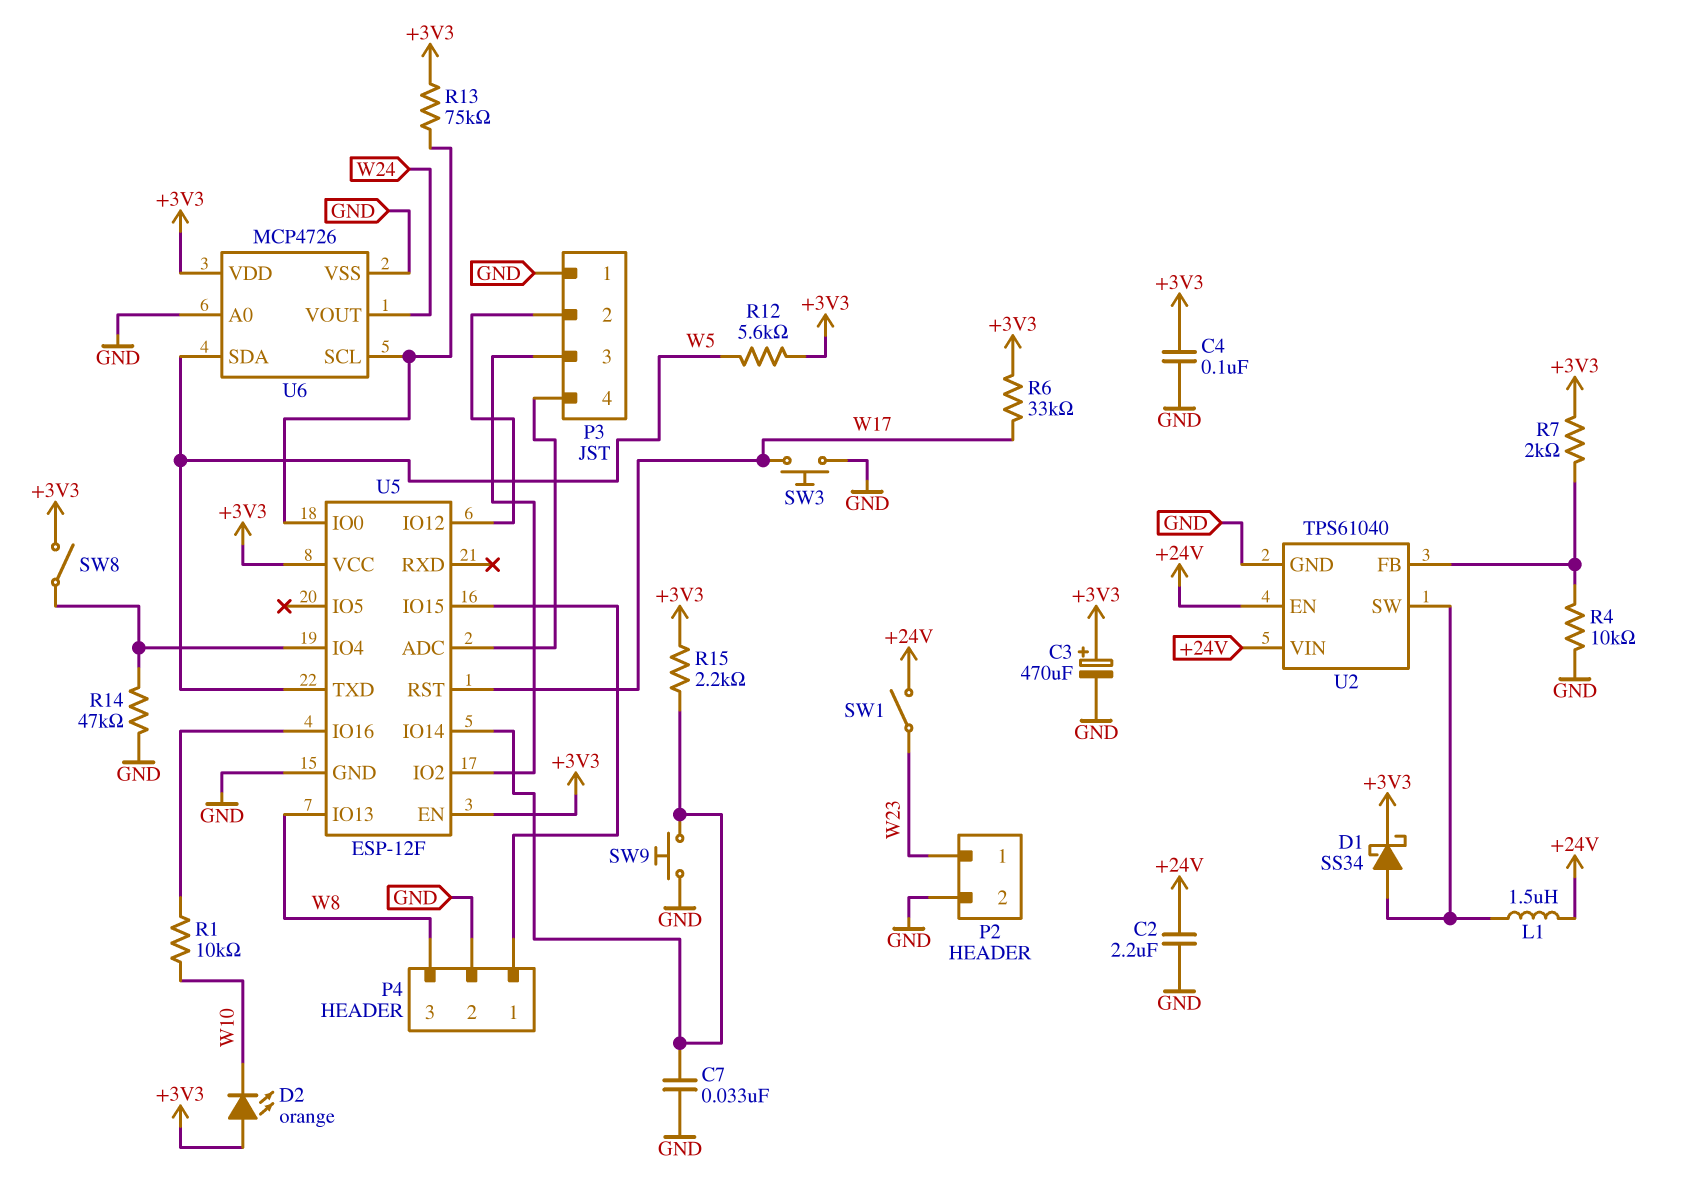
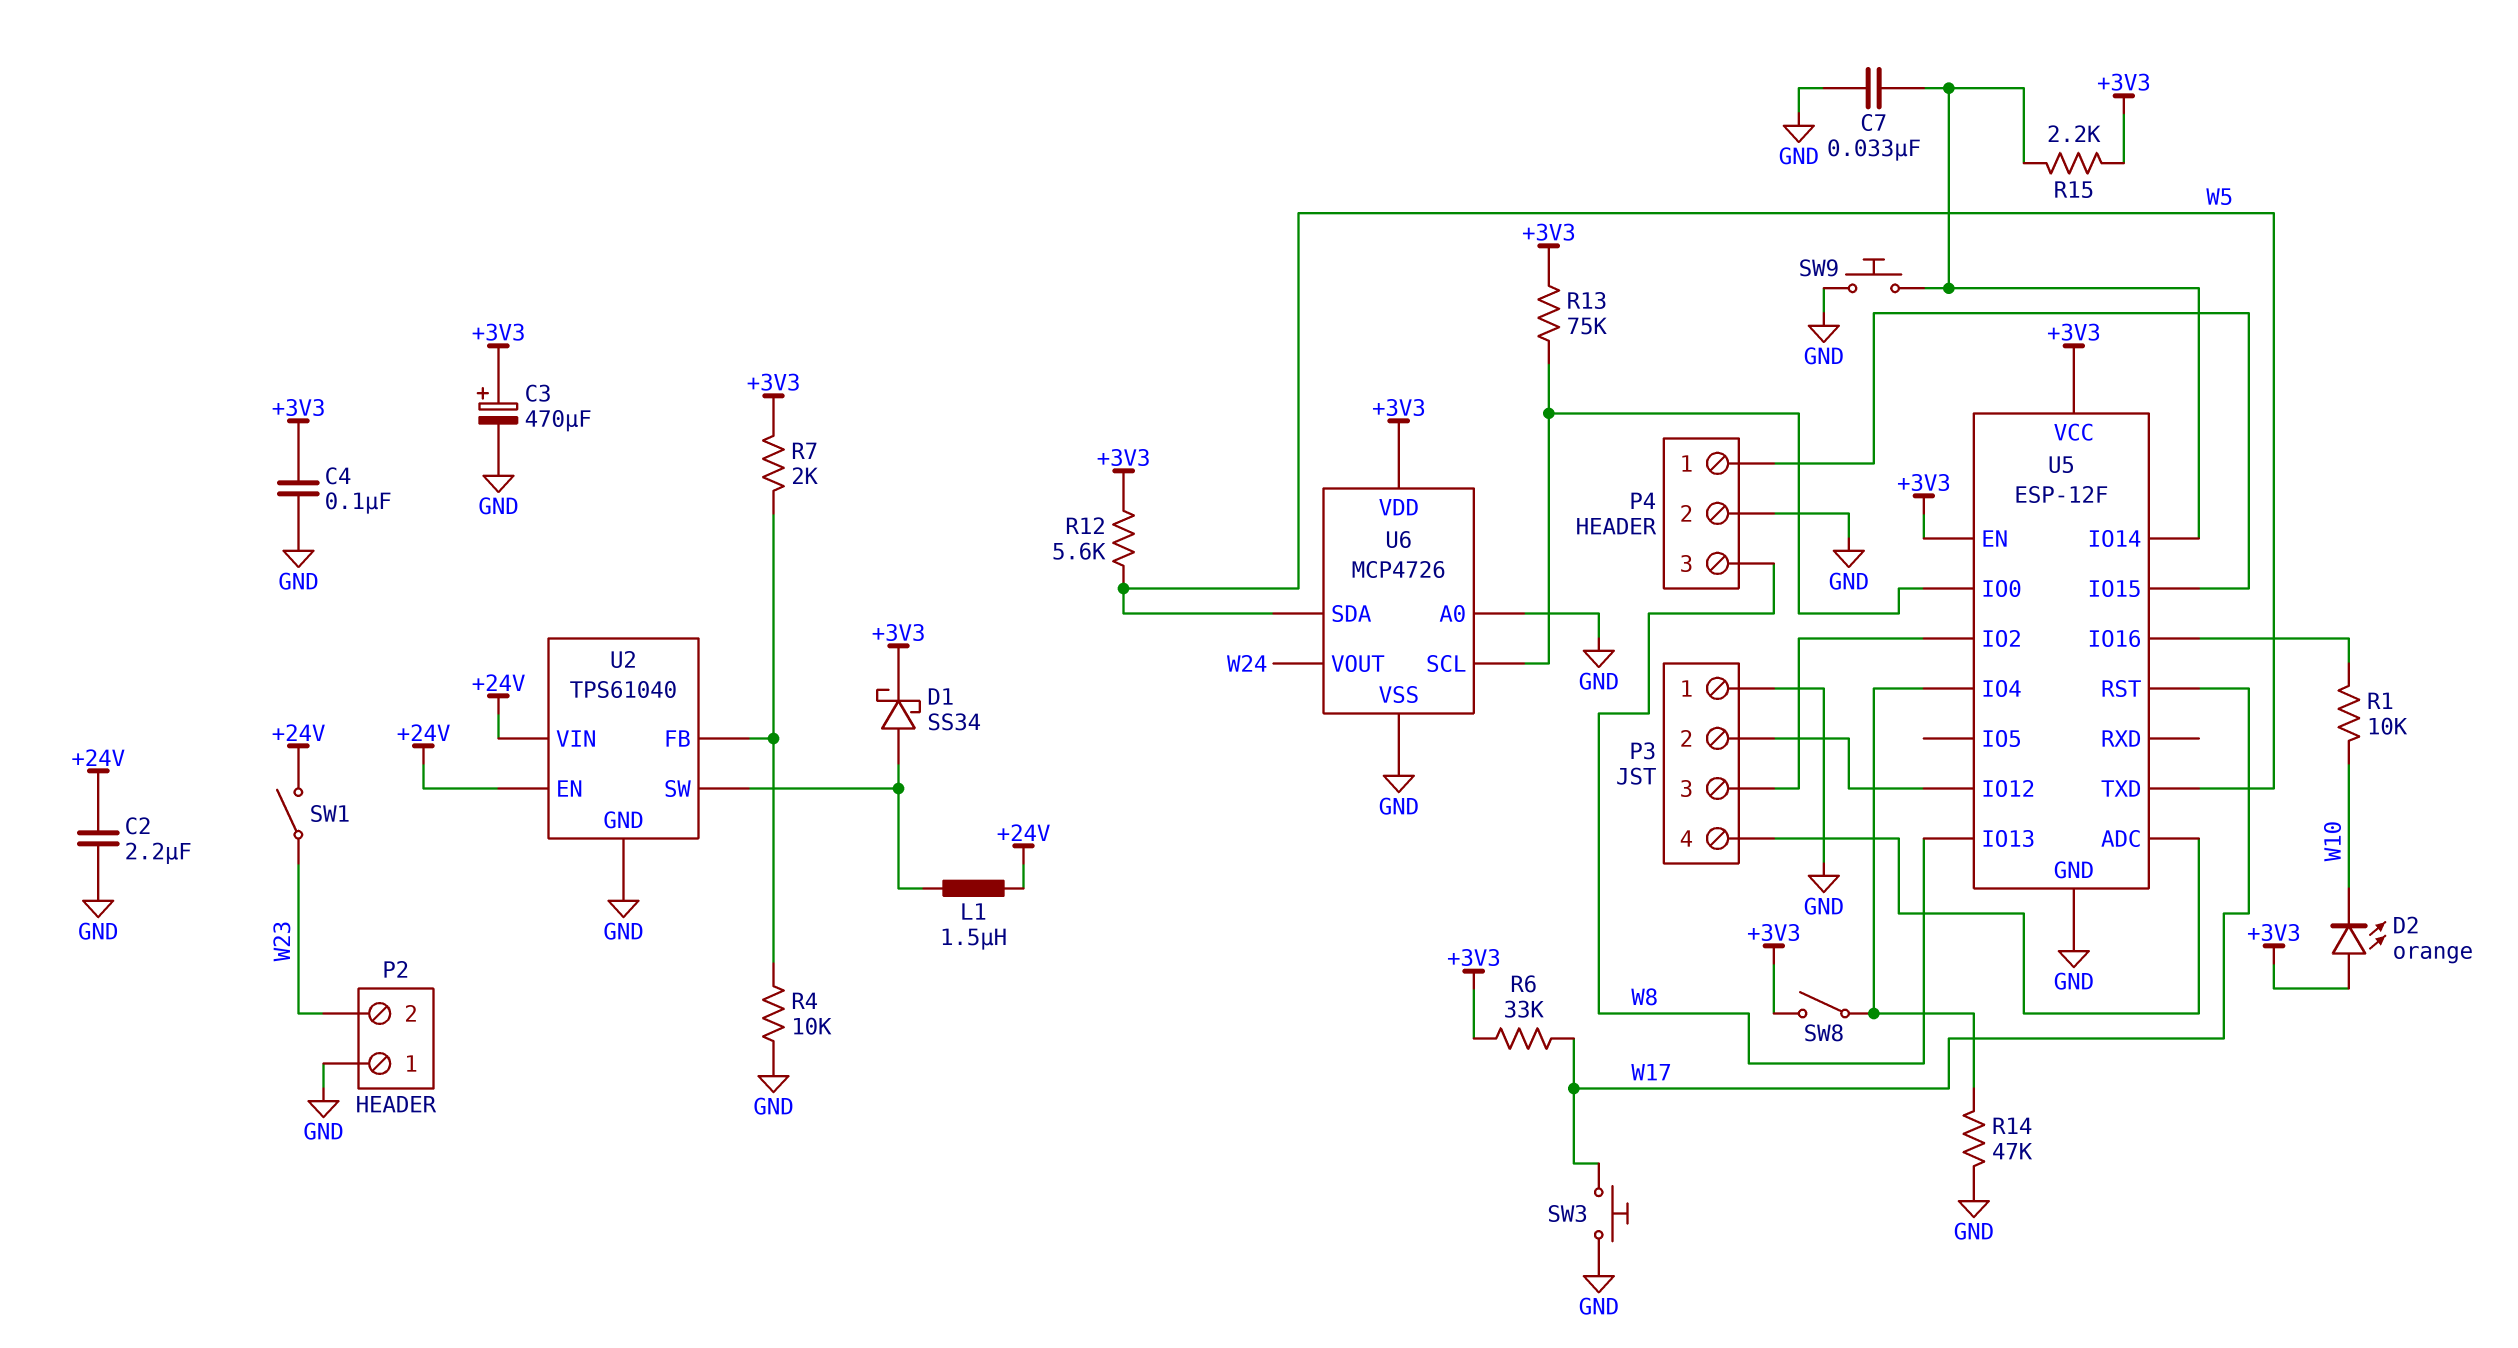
P2 pin 1: W23 -> GND
P2 pin 2: GND -> W23

